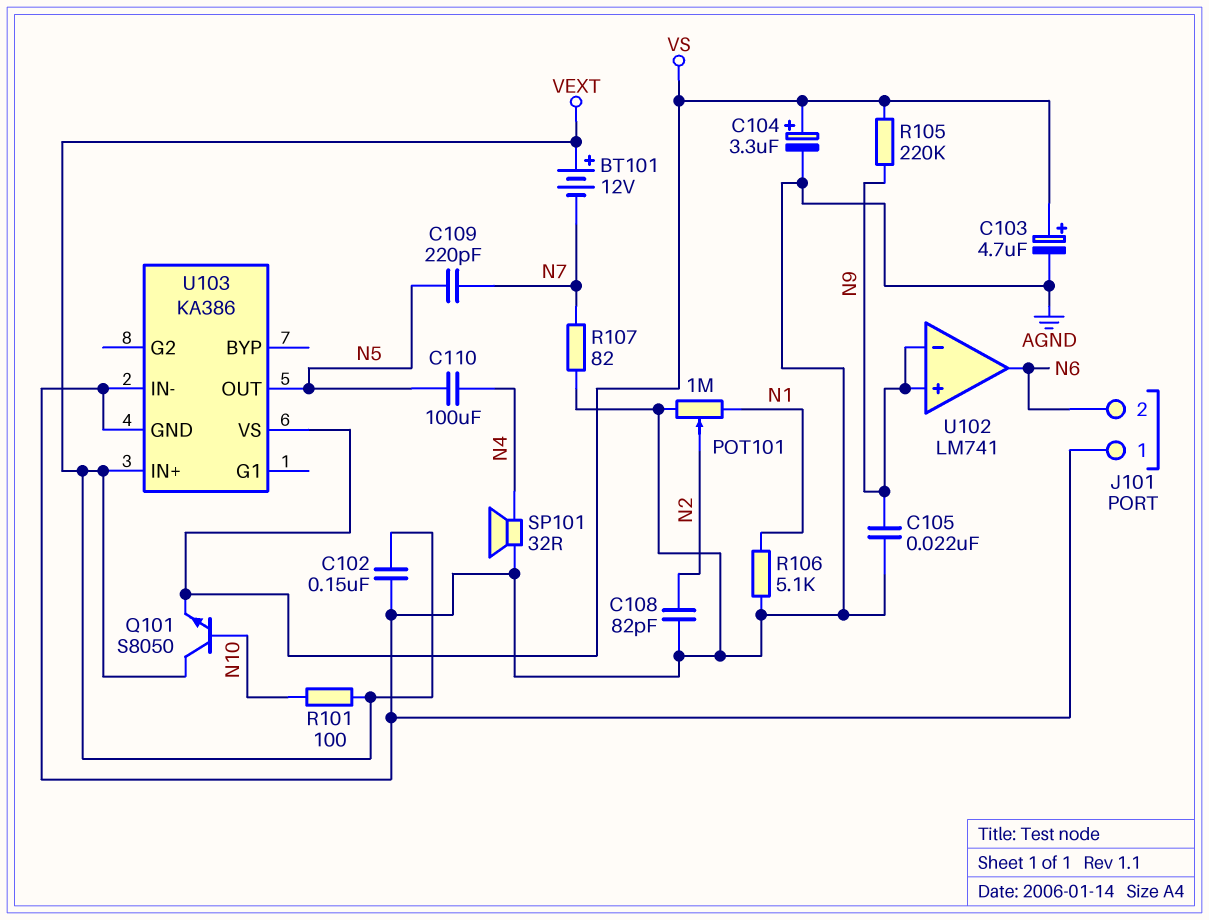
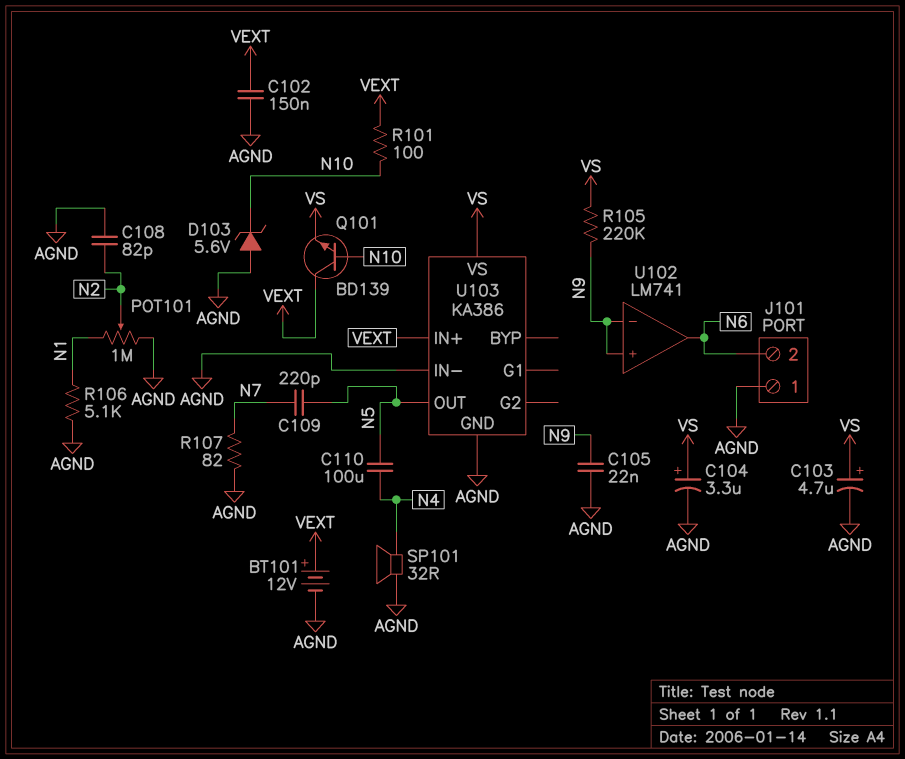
BT101: 12V (plus VEXT, minus N7) -> 12V (plus VEXT, minus AGND)
D103: none -> zener 5.6V (A AGND, K N10)
Q101: NPN S8050 (B N10, C VEXT, E VS) -> NPN BD139 (B N10, C VEXT, E VS)

